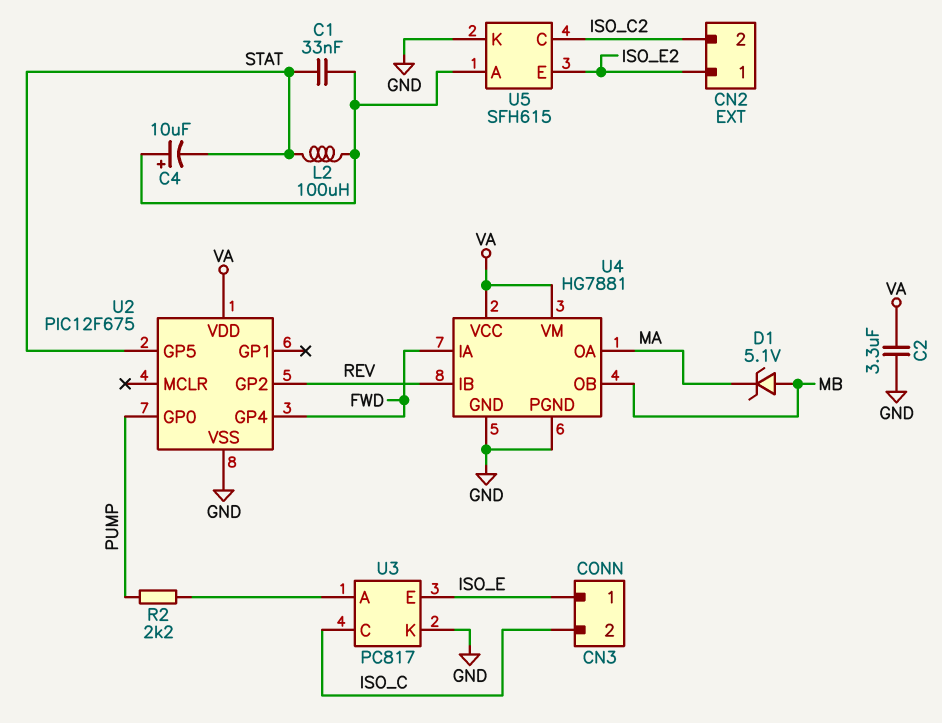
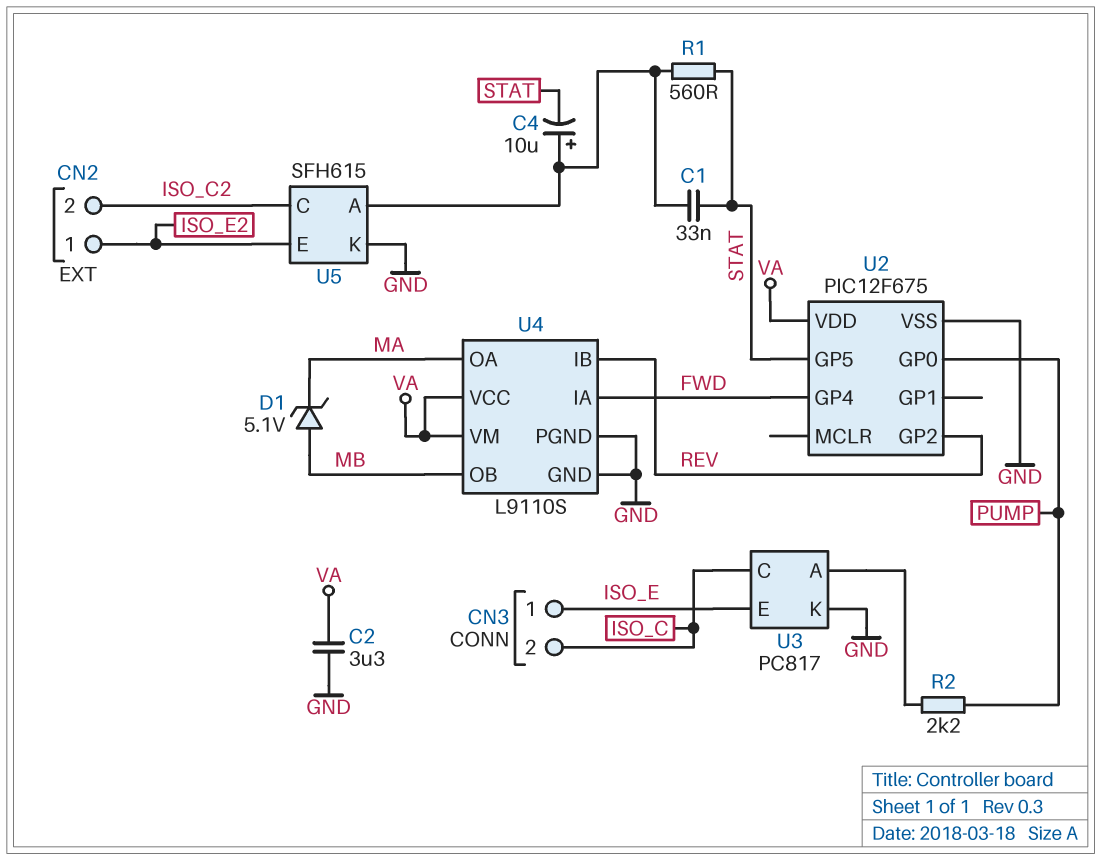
L2: 100uH (STAT, U5/A) -> none
R1: none -> 560 (STAT, U5/A)
U4: HG7881 -> L9110S

